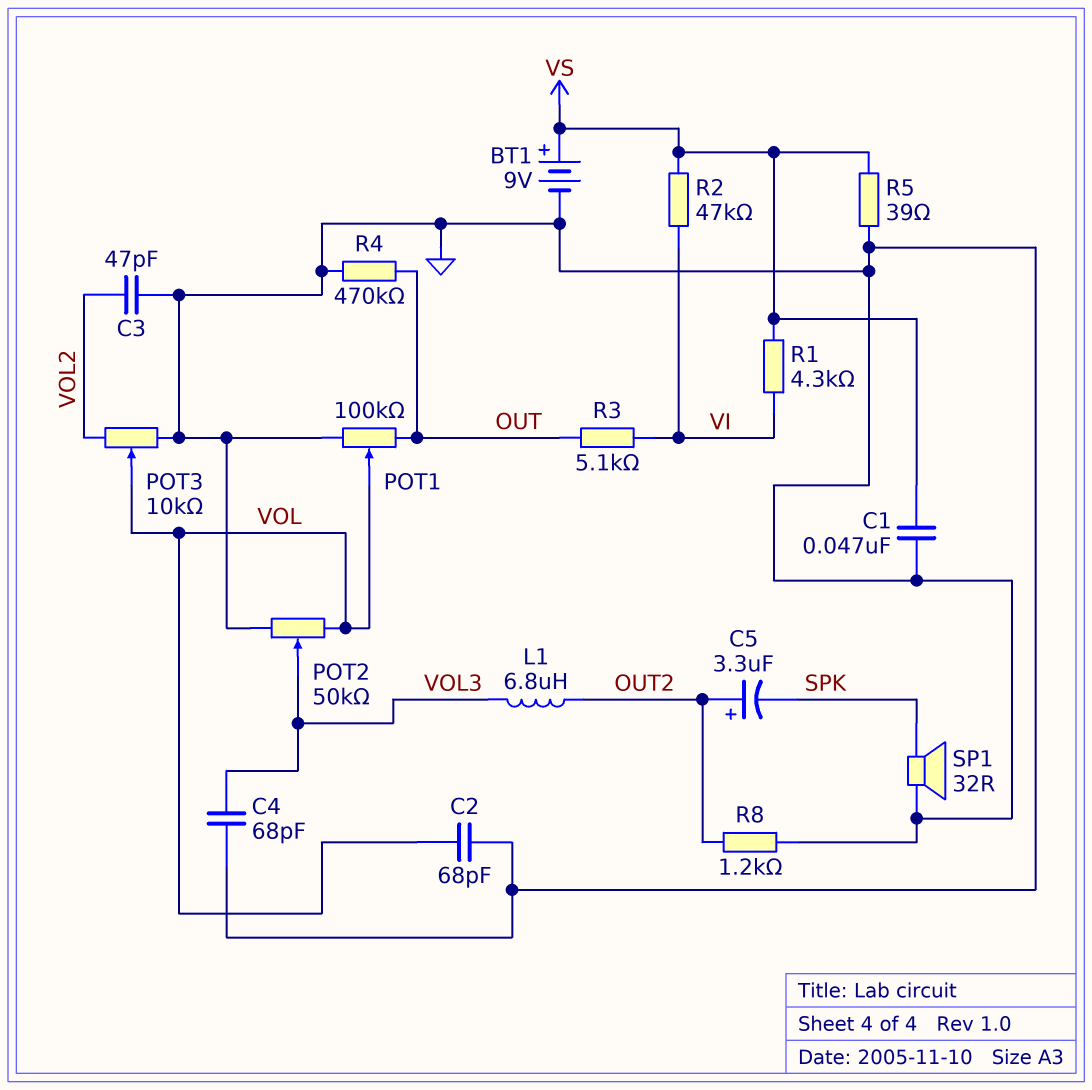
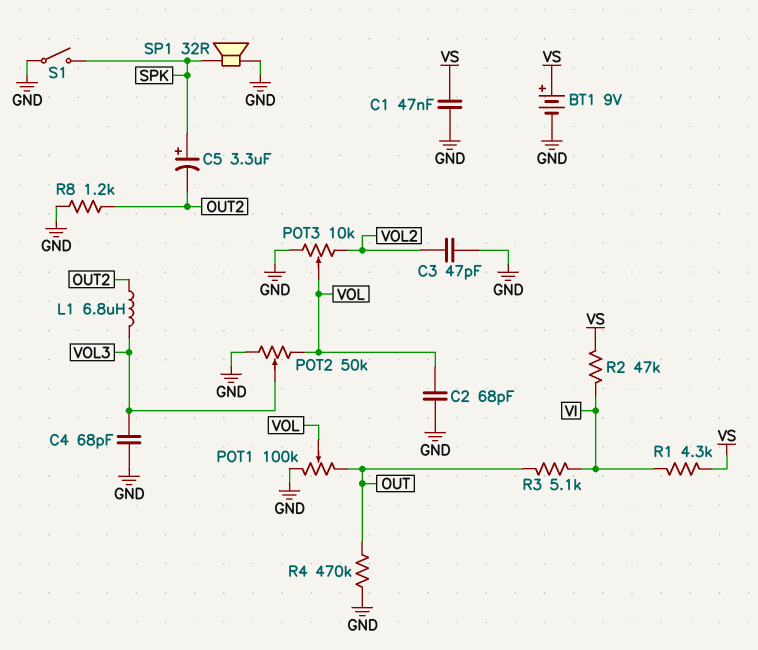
C5: 3.3uF (plus OUT2, minus SPK) -> 3.3uF (plus SPK, minus OUT2)
R5: 39 (GND, VS) -> none
S1: none -> switch (GND, SPK)

